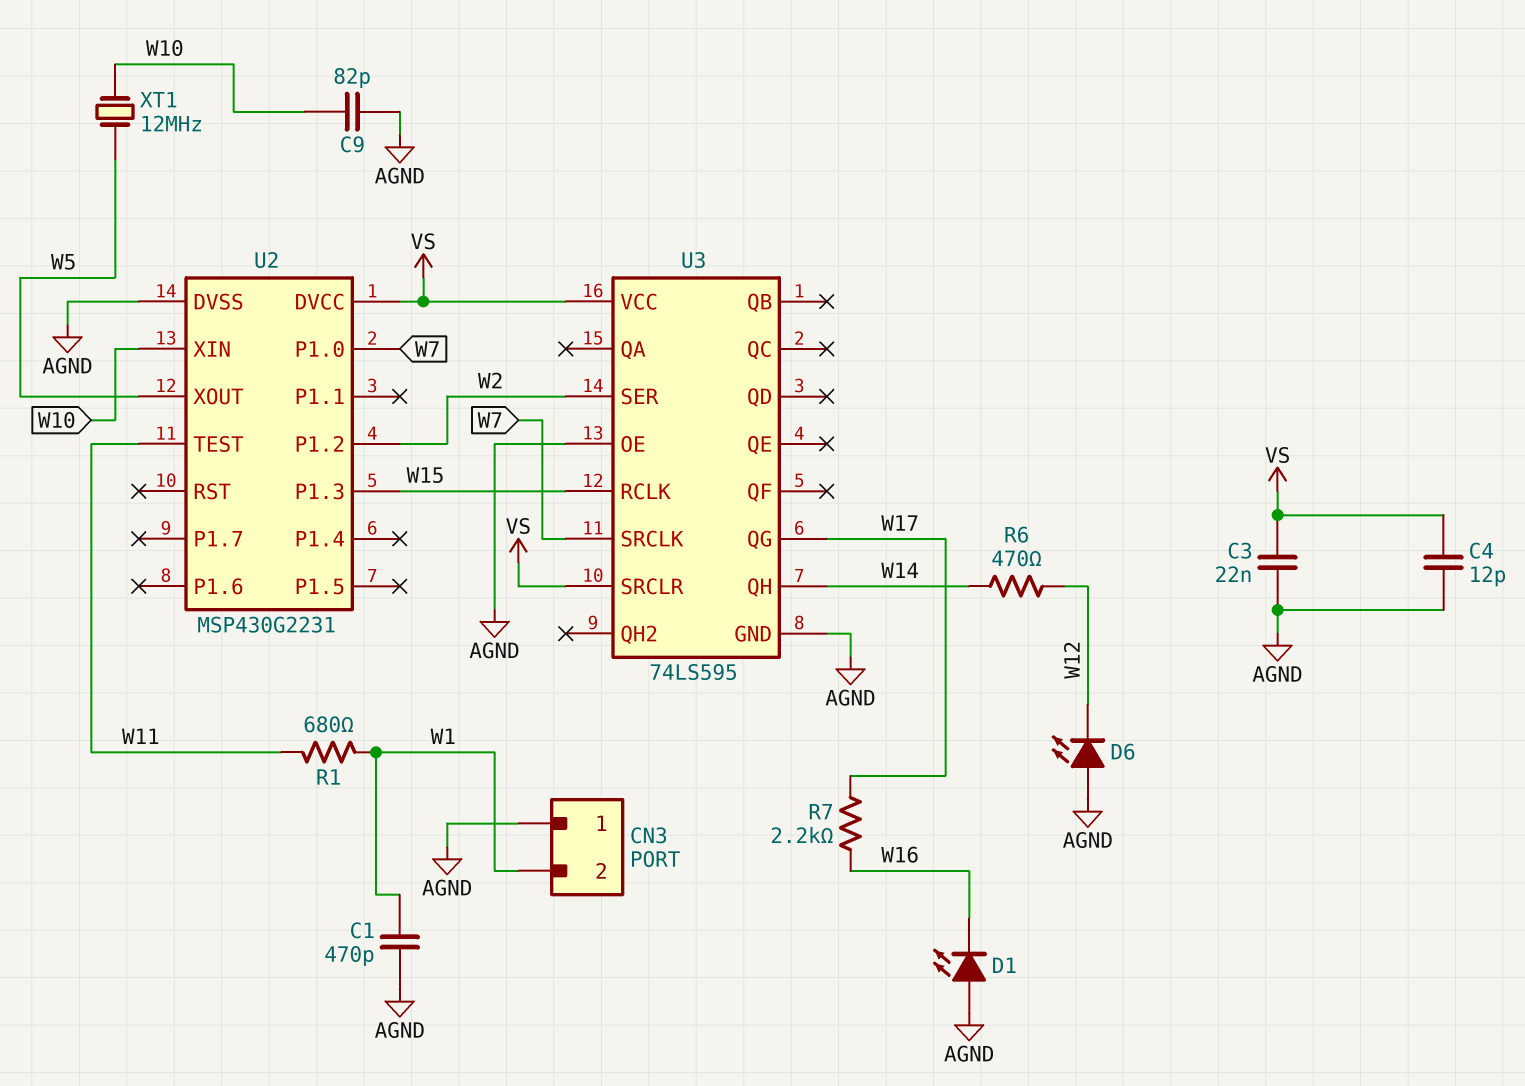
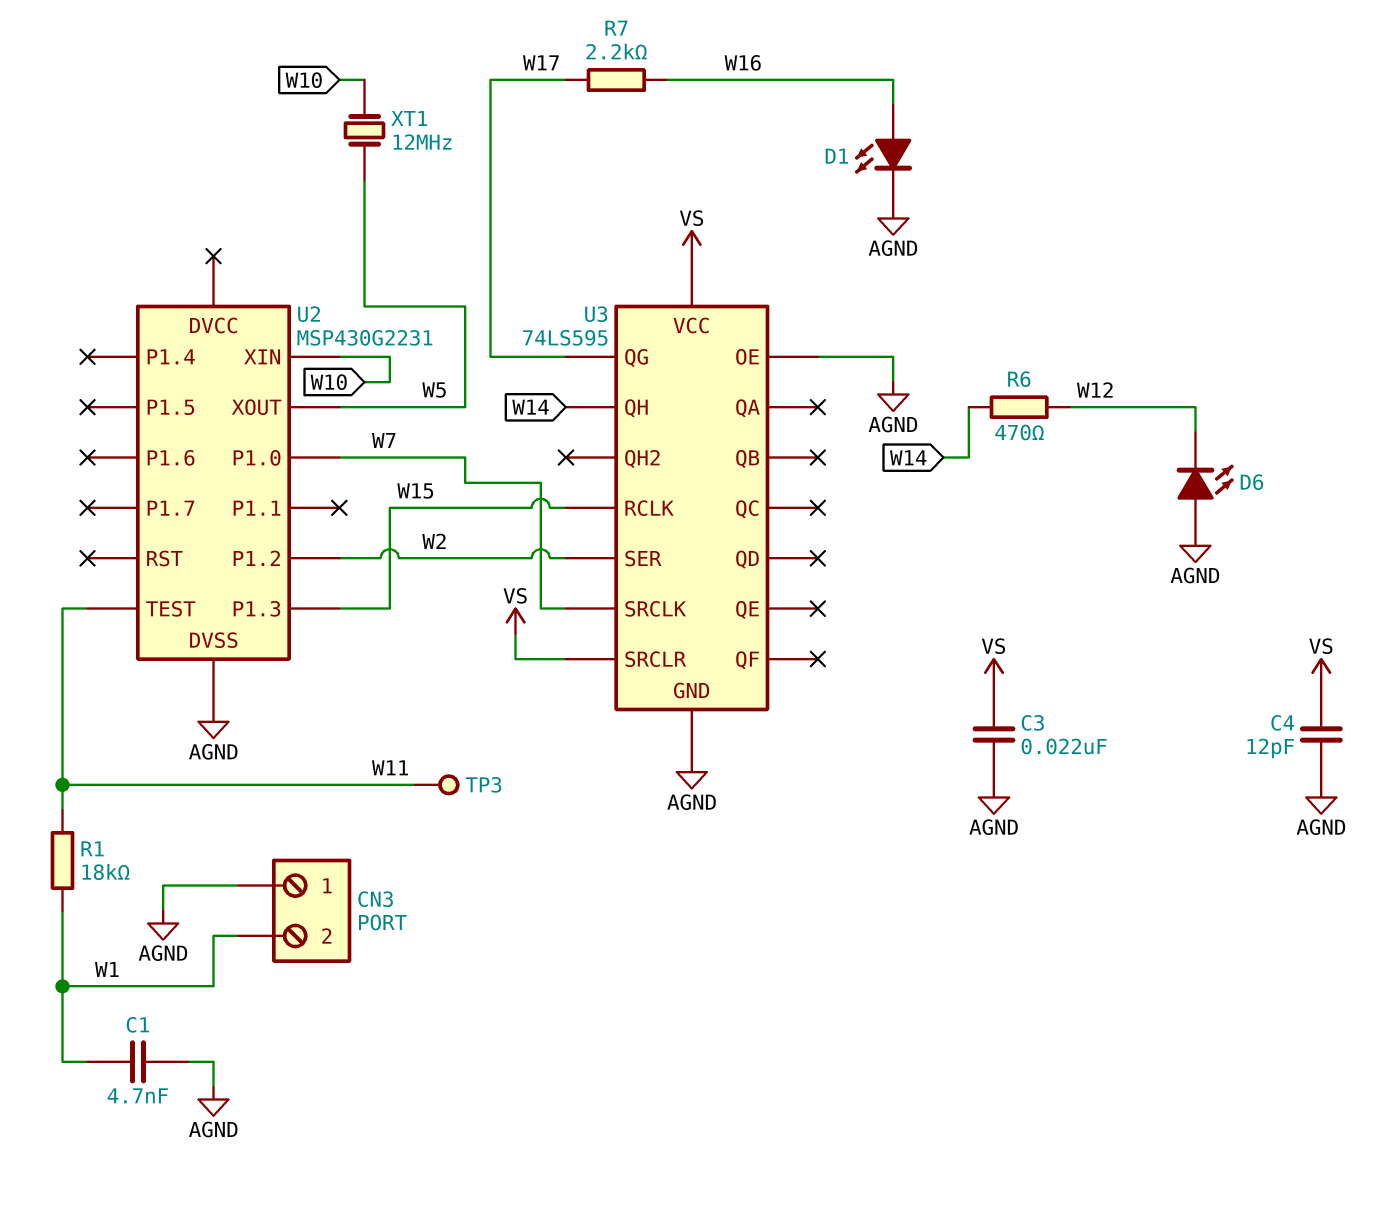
C1: 470pF (AGND, W1) -> 4.7nF (AGND, W1)
C9: 82pF (AGND, W10) -> none
D1: LED (A AGND, K W16) -> LED (A W16, K AGND)
R1: 680 (W1, W11) -> 18k (W1, W11)
TP3: none -> test point (W11)
U2 pin DVCC: VS -> none

